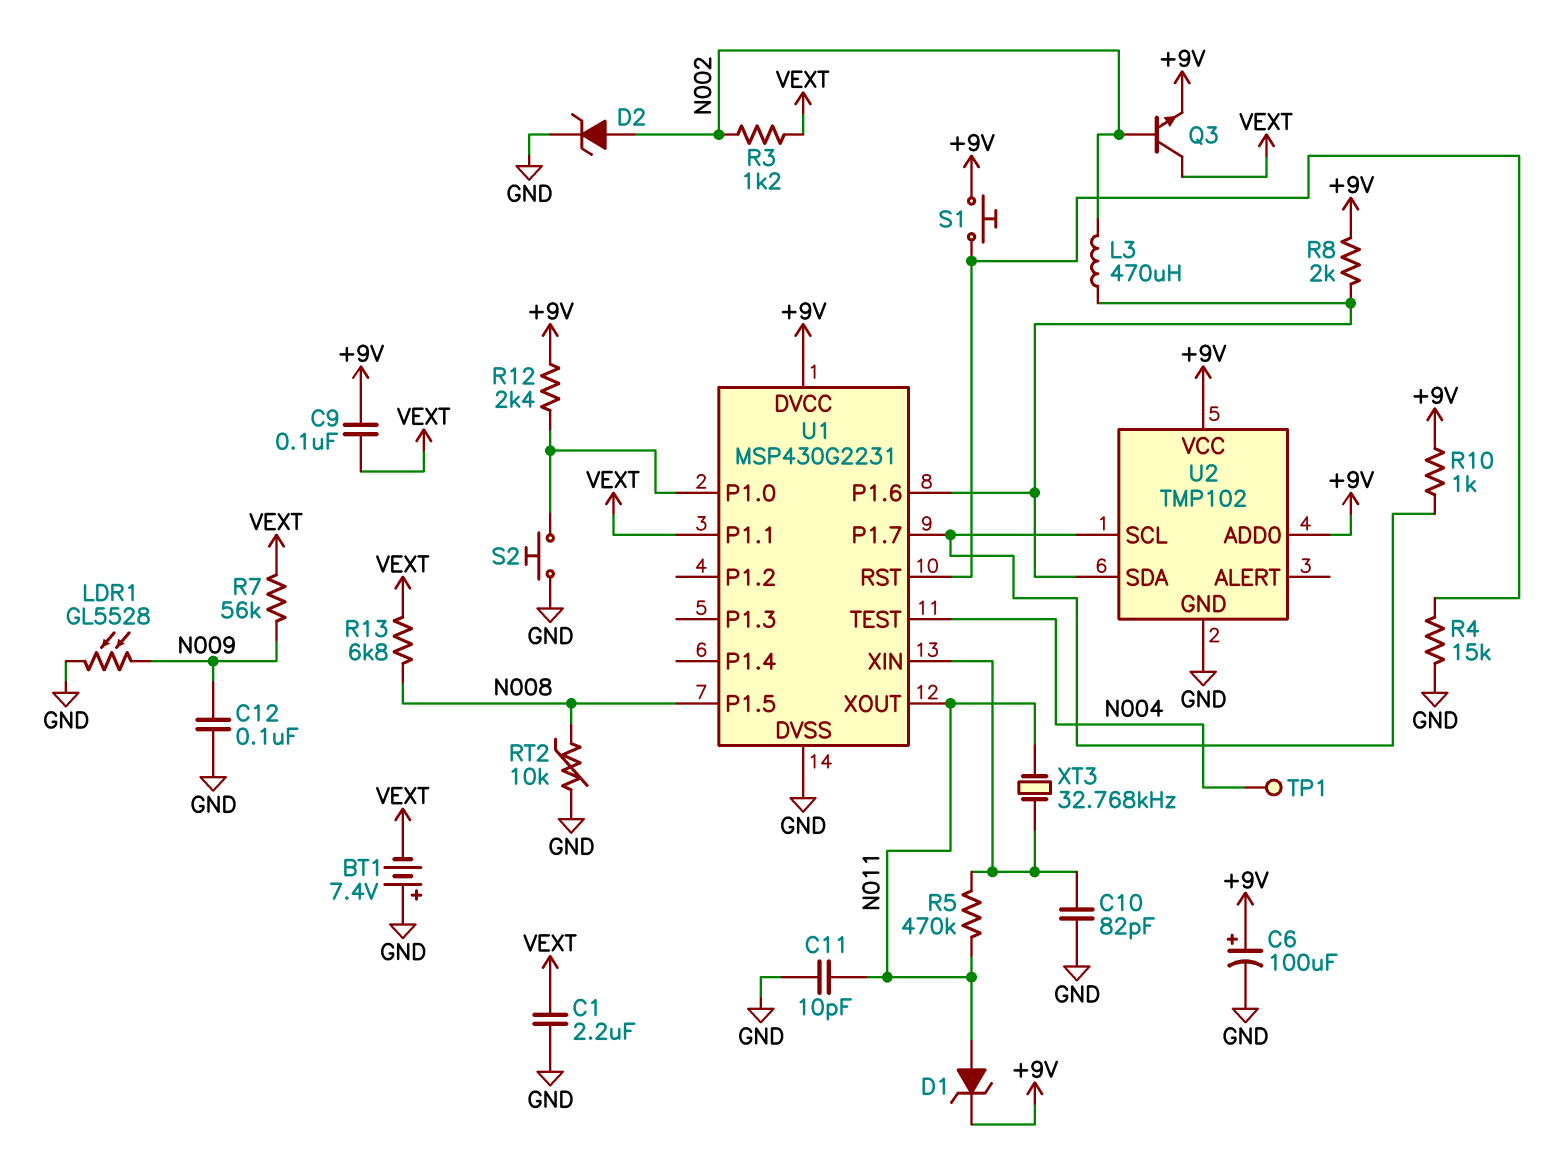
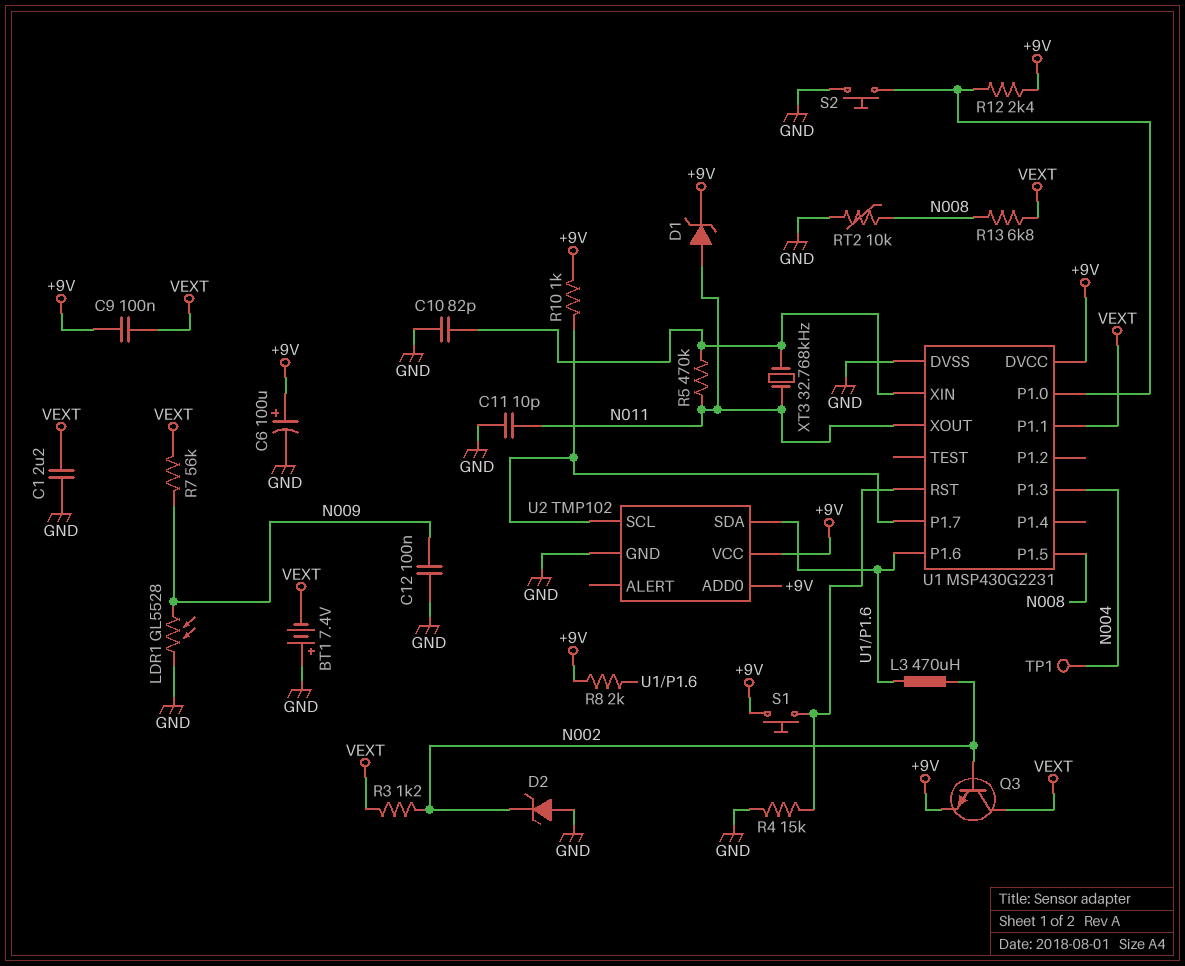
D2: zener (A N002, K GND) -> zener (A GND, K N002)
U1 pin P1.3: none -> N004
U1 pin TEST: N004 -> none

